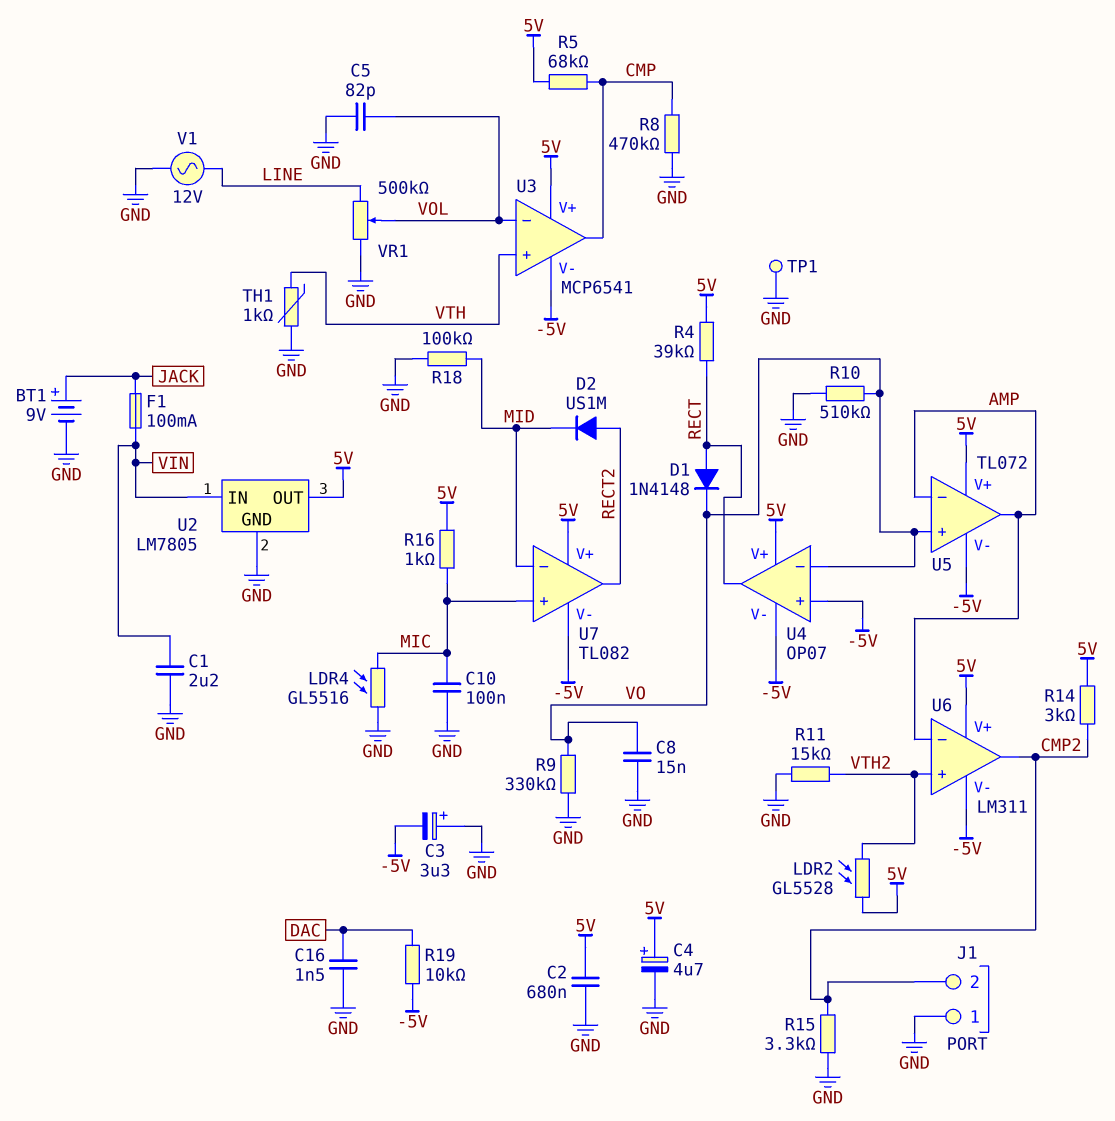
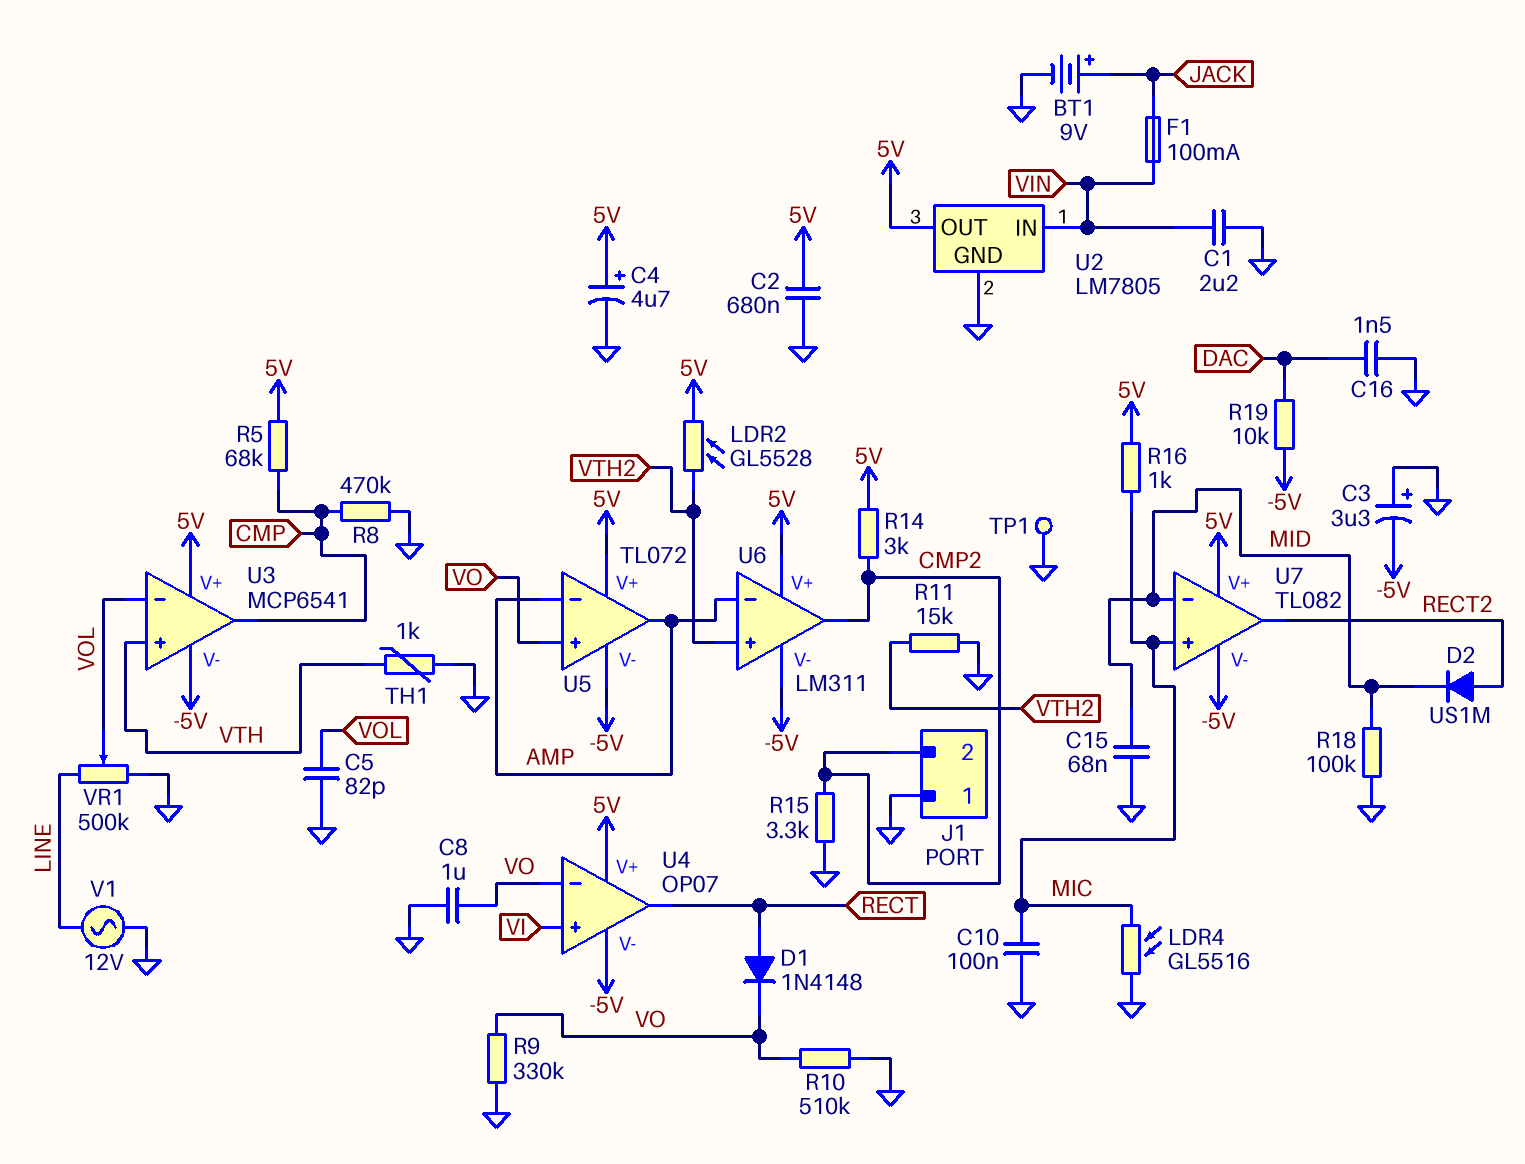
C8: 15nF (GND, VO) -> 1uF (GND, VO)
C15: none -> 68nF (GND, MID)
R4: 39k (5V, RECT) -> none
U4 pin in+: -5V -> VI

